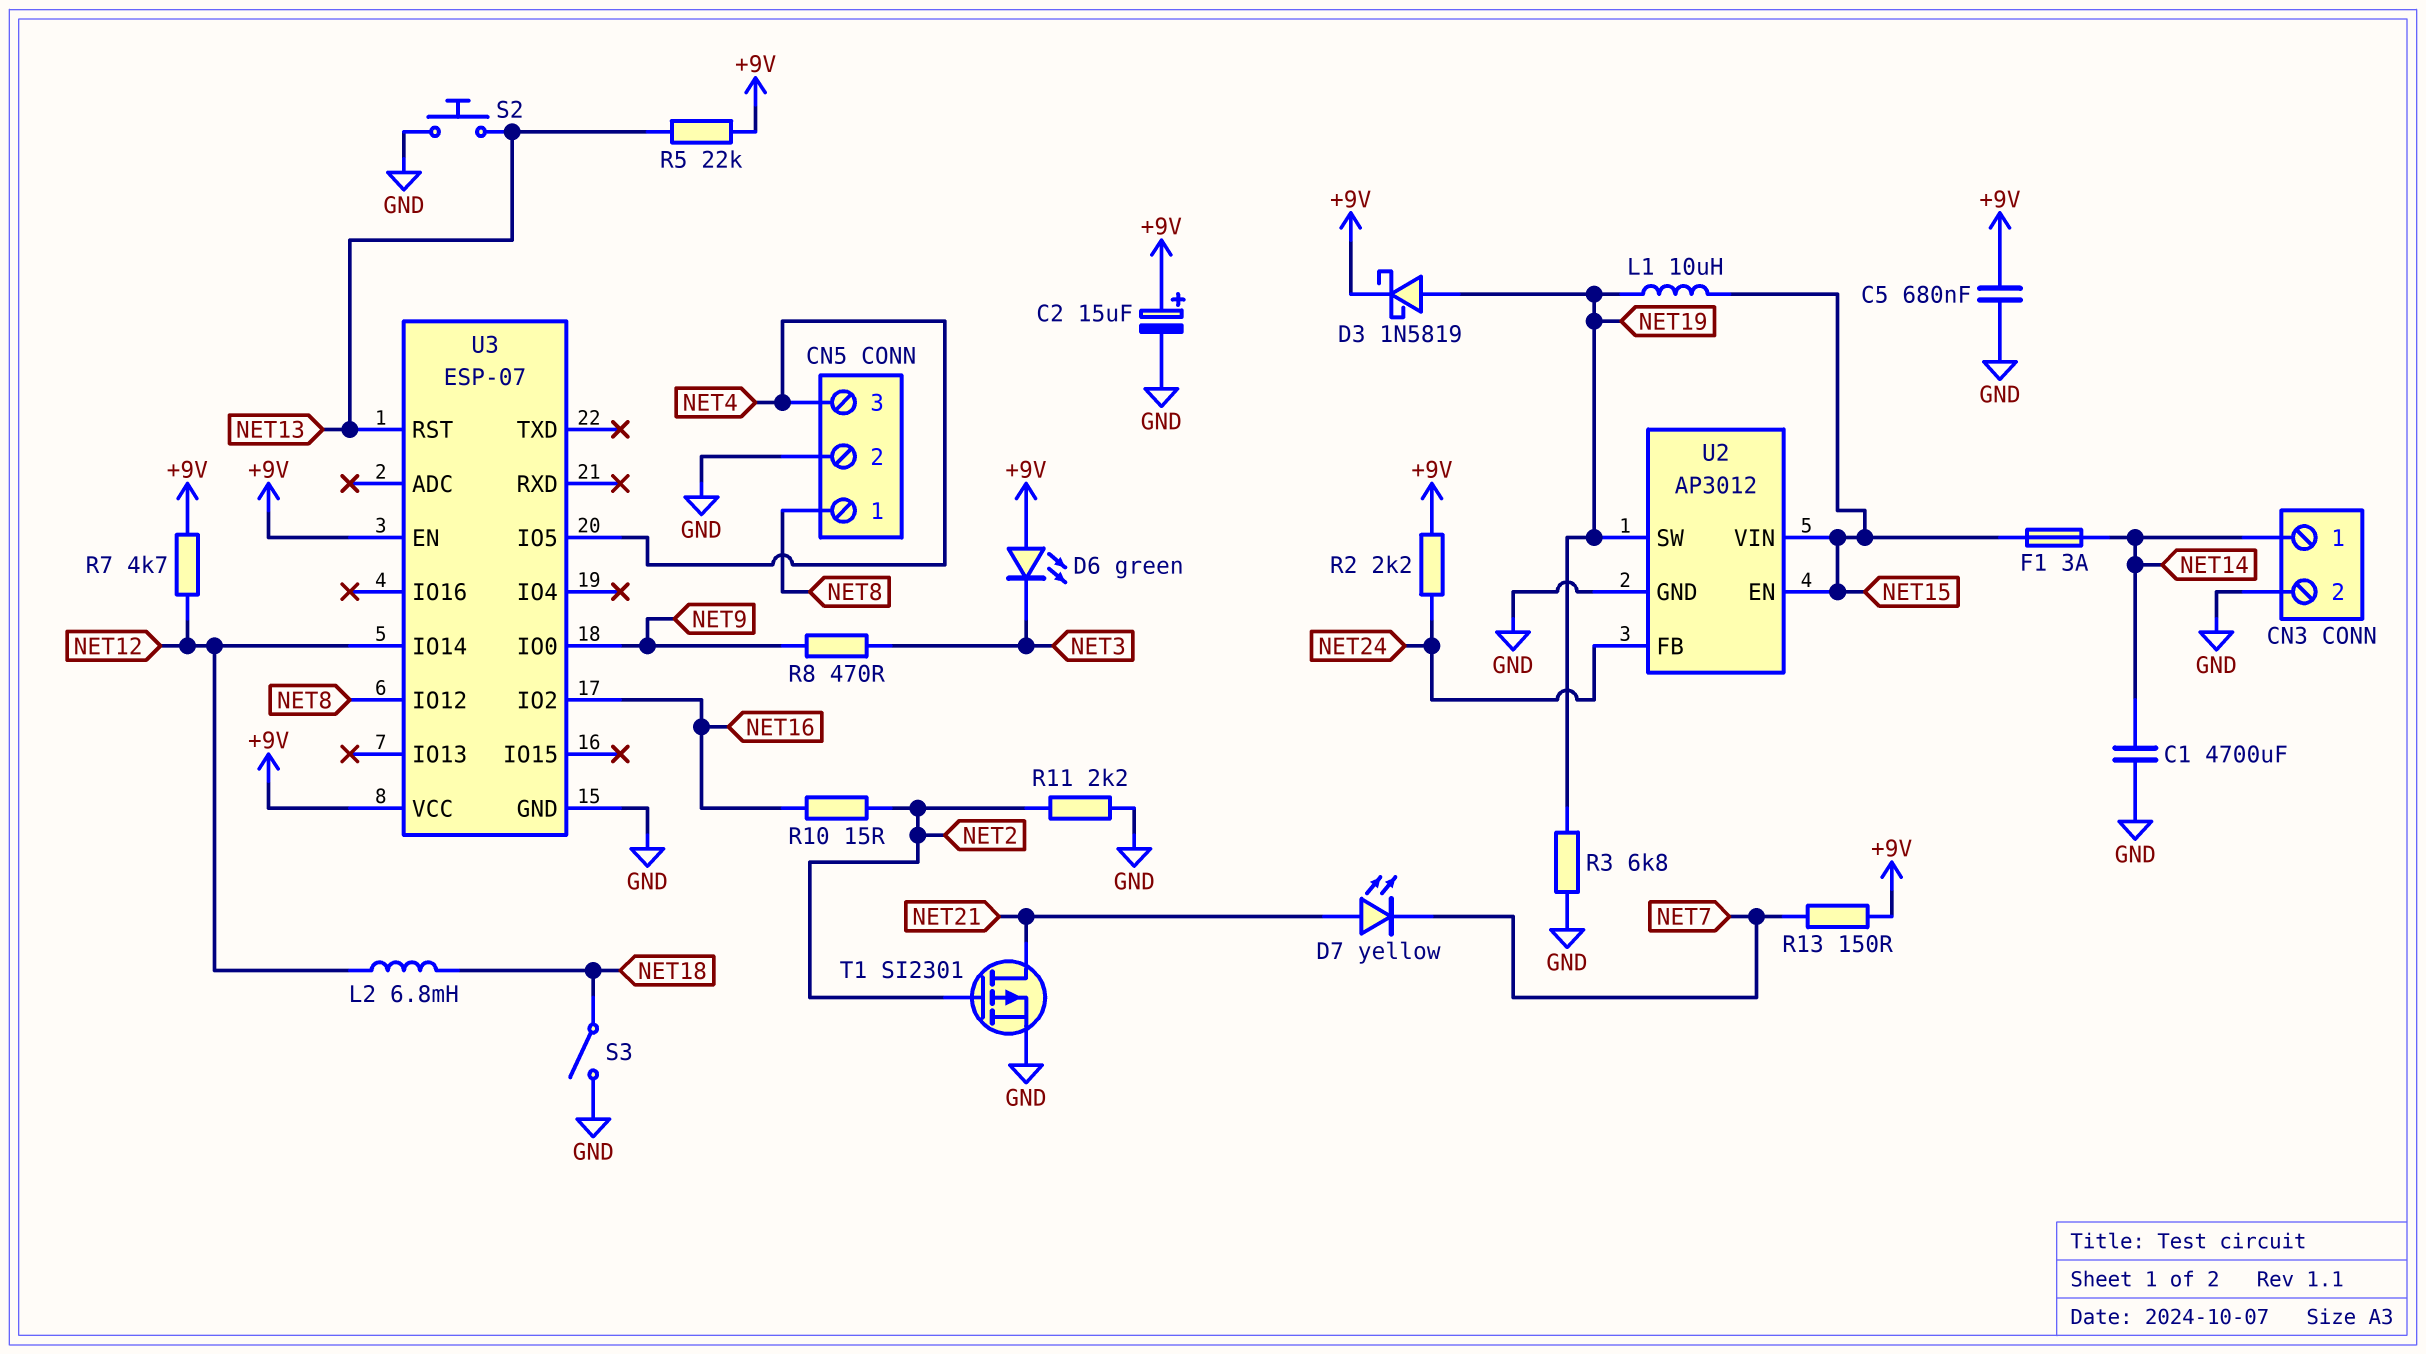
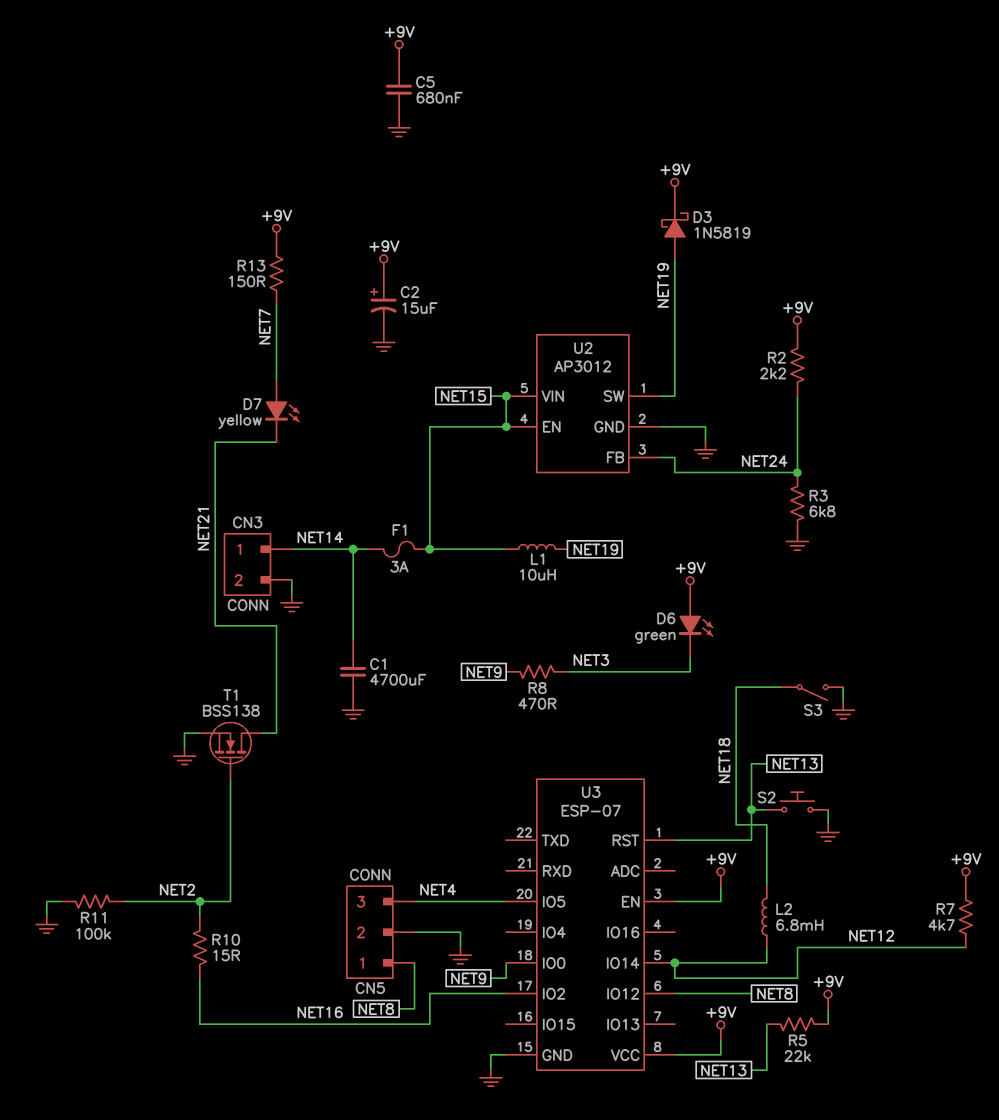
D7: LED yellow (A NET21, K NET7) -> LED yellow (A NET7, K NET21)
R3: 6.8k (GND, NET19) -> 6.8k (GND, NET24)
R11: 2.2k (GND, NET2) -> 100k (GND, NET2)
T1: PMOS SI2301 (G NET2, D NET21, S GND) -> NMOS BSS138 (G NET2, D NET21, S GND)

